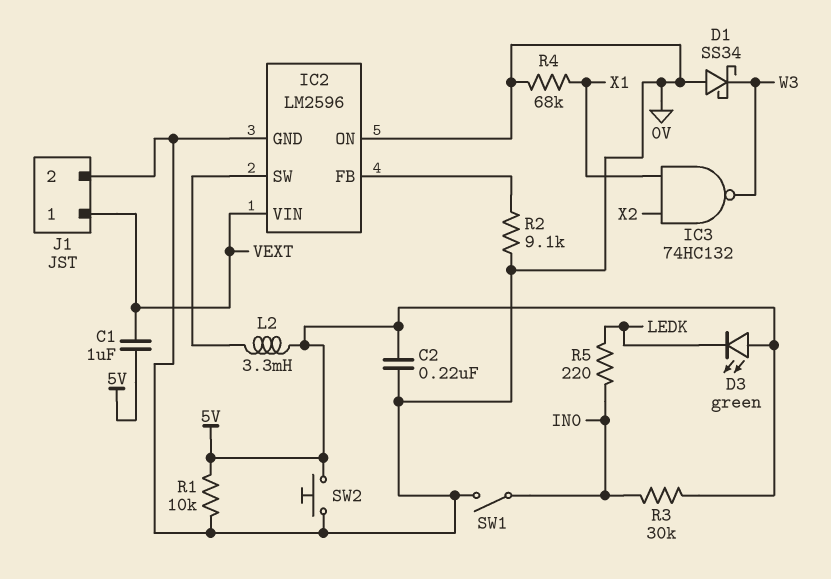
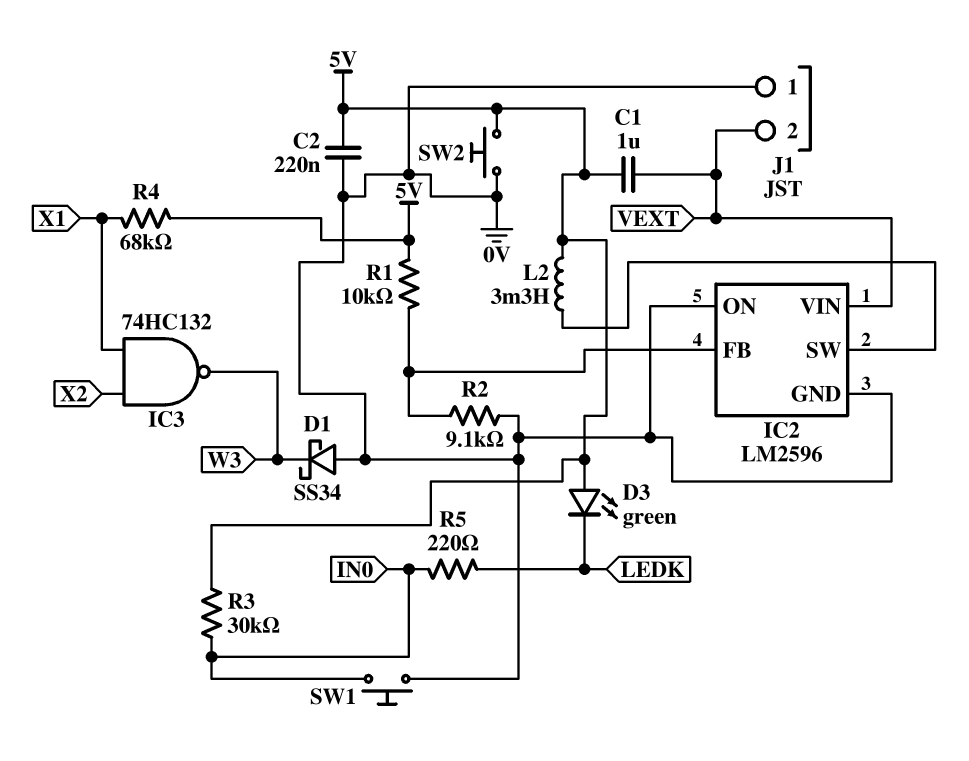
J1 pin 1: VEXT -> 0V
J1 pin 2: 0V -> VEXT
R1: 10k (0V, 5V) -> 10k (5V, IC2/FB)
R4: 68k (0V, X1) -> 68k (5V, X1)
SW1: switch (0V, IN0) -> button (0V, IN0)

